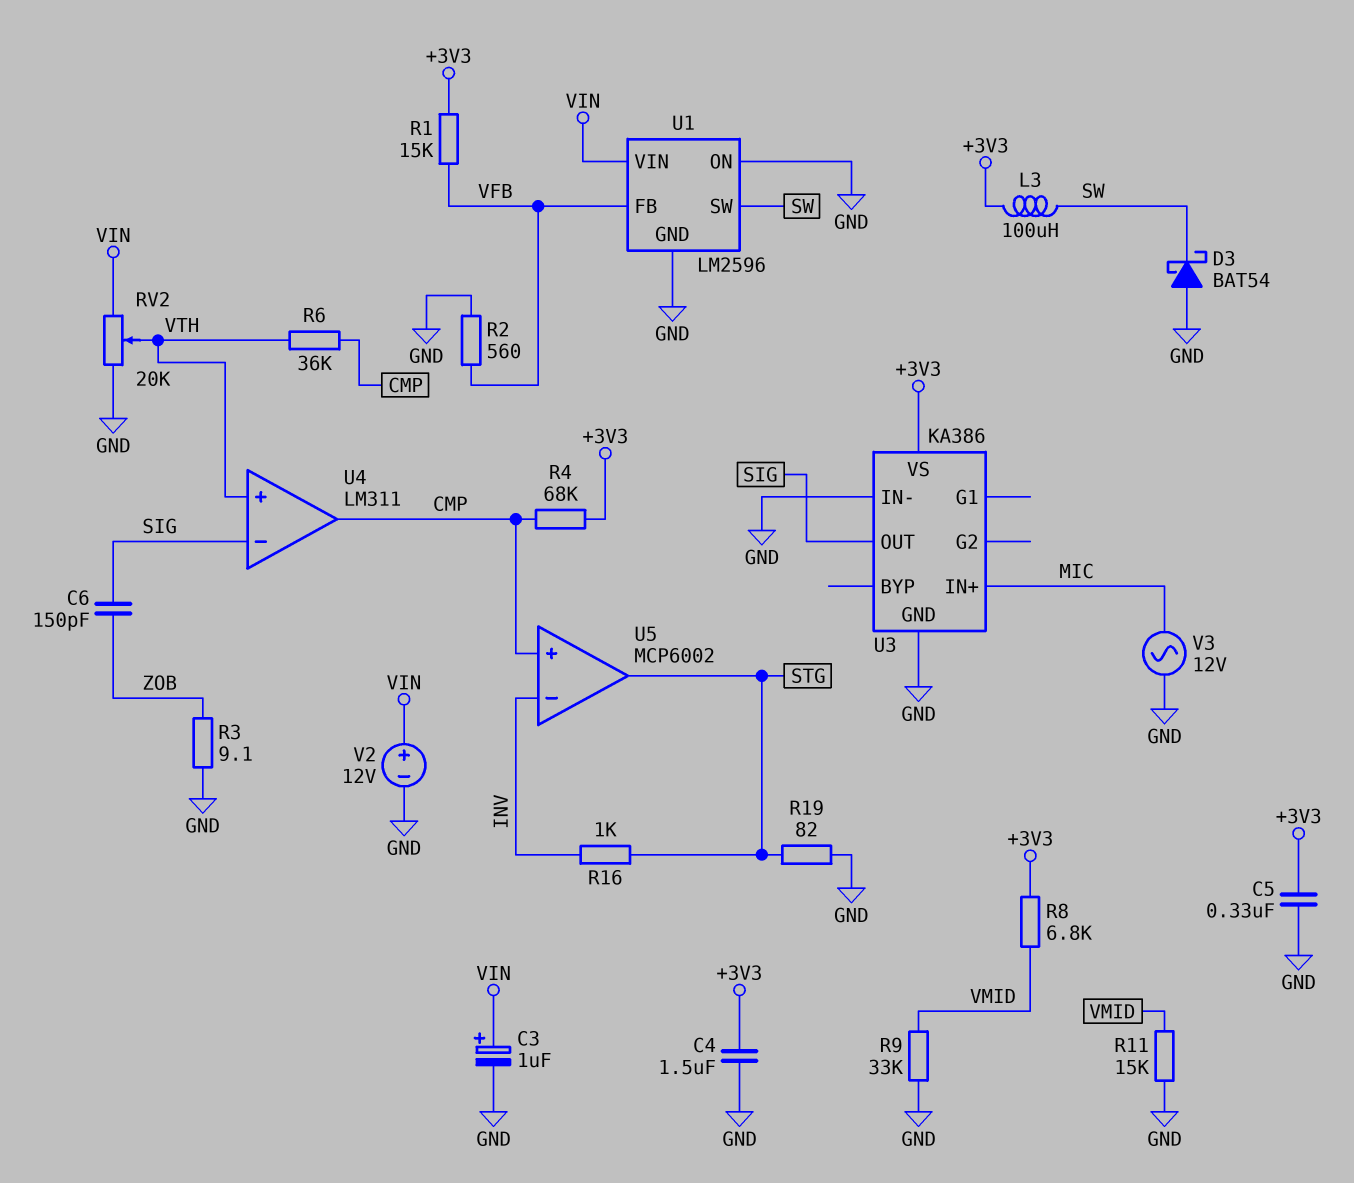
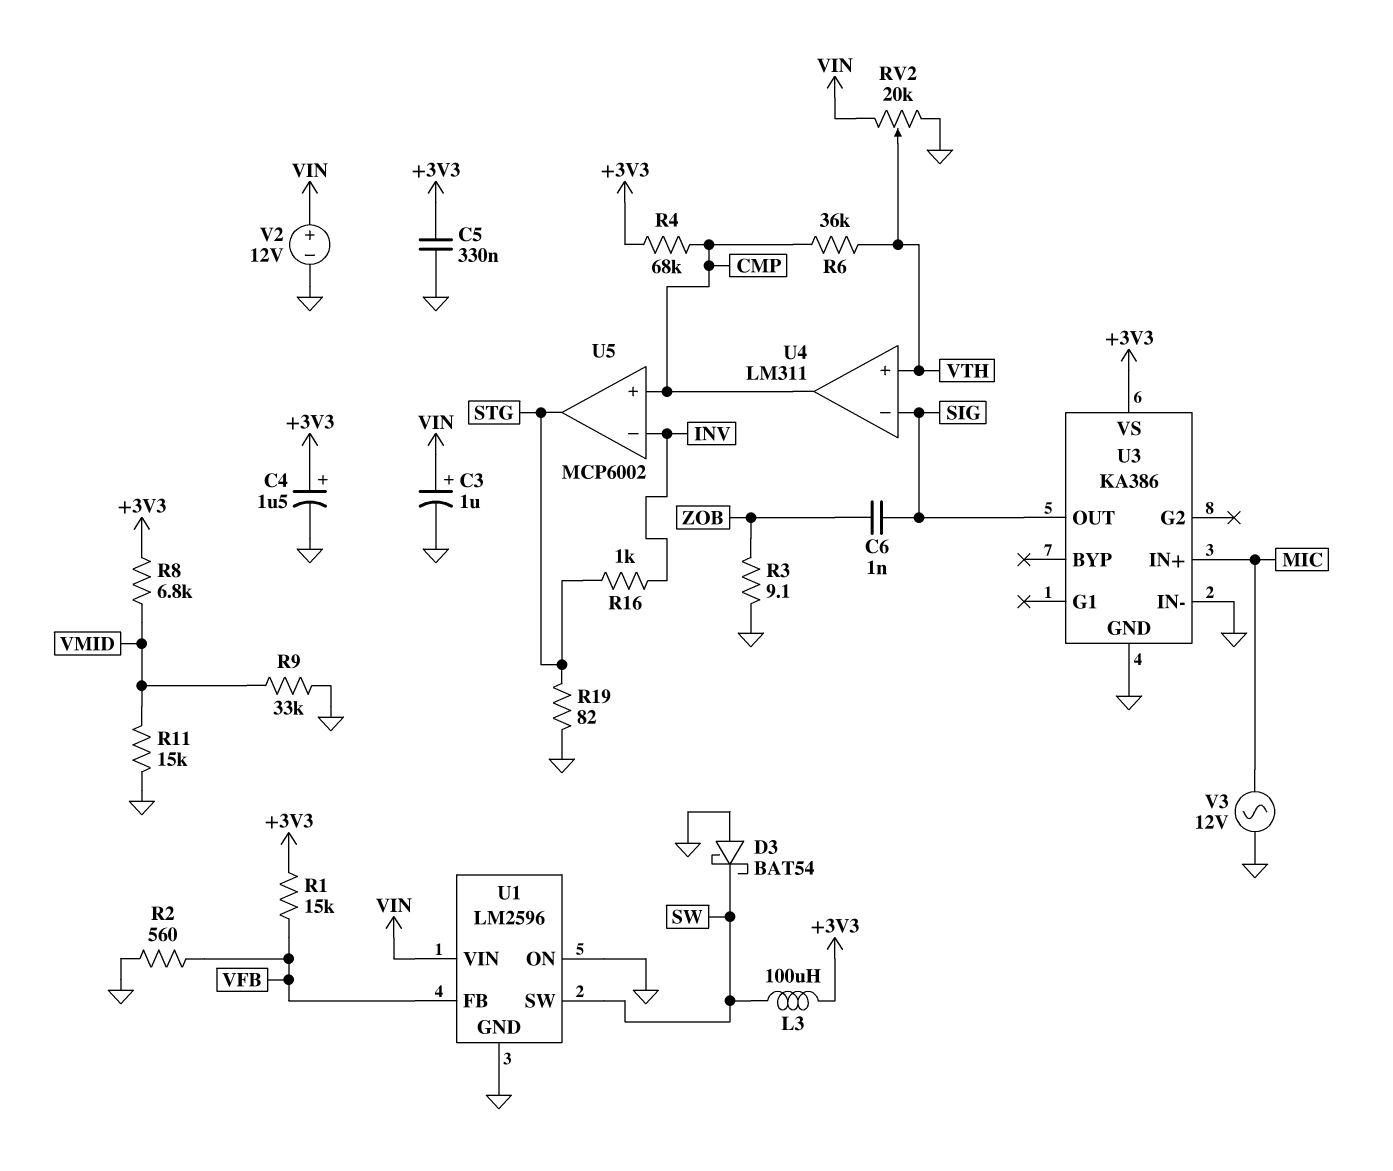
C4: 1.5uF (+3V3, GND) -> 1.5uF (plus +3V3, minus GND)
C6: 150pF (SIG, ZOB) -> 1nF (SIG, ZOB)

